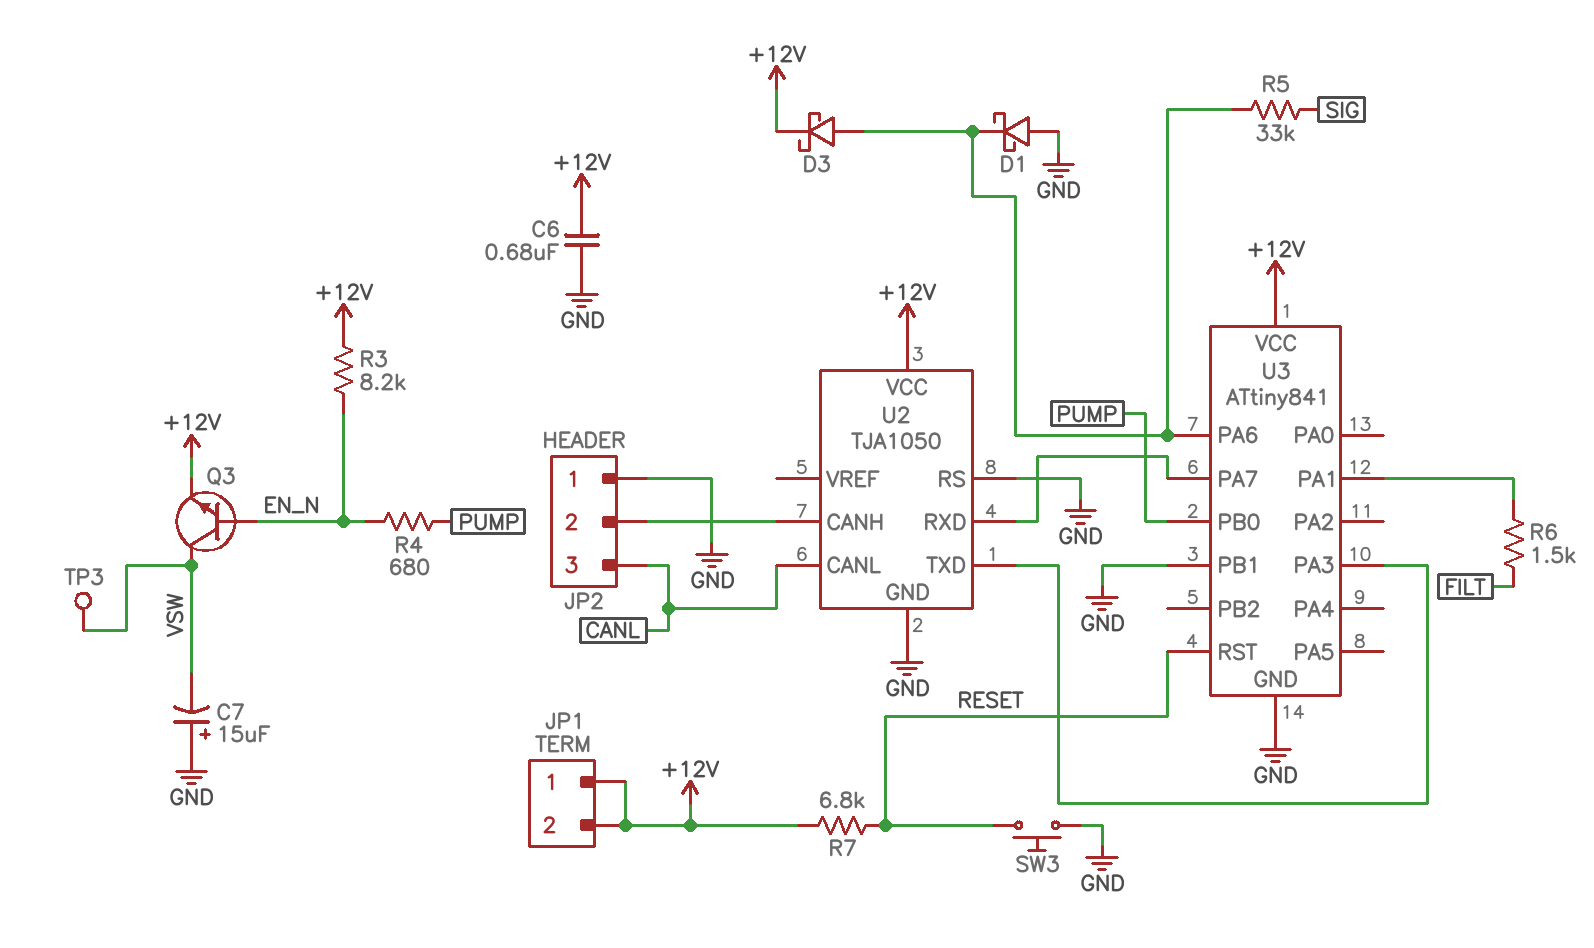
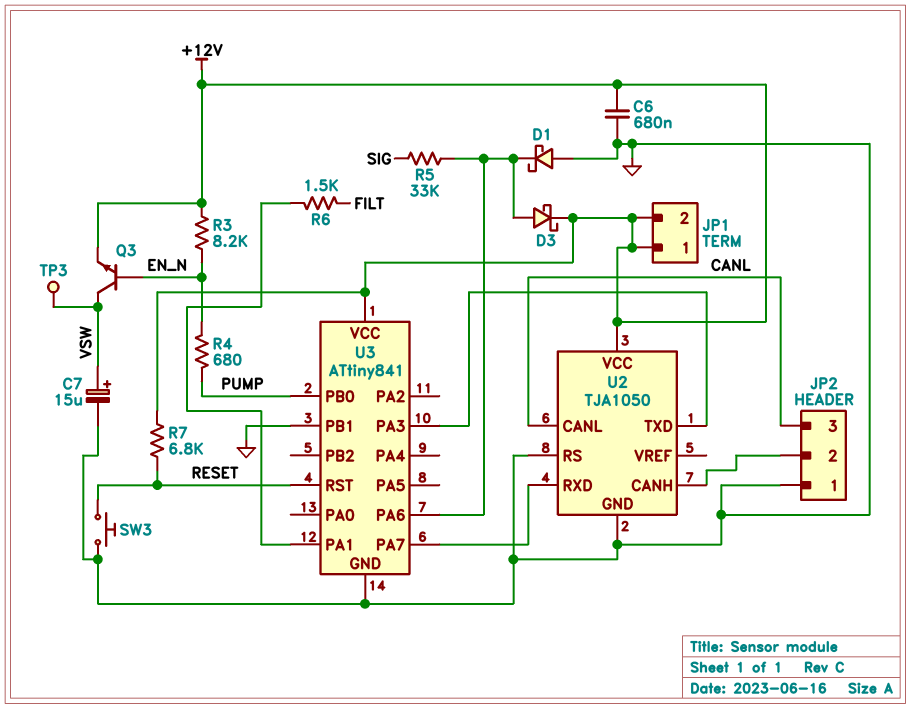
C7: 15uF (plus GND, minus VSW) -> 15uF (plus VSW, minus GND)

